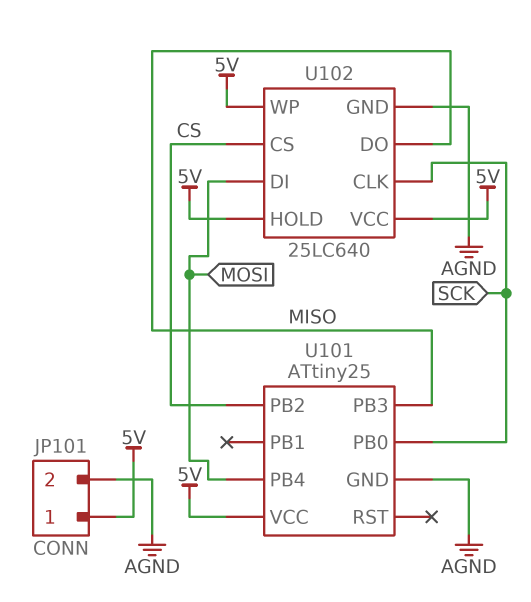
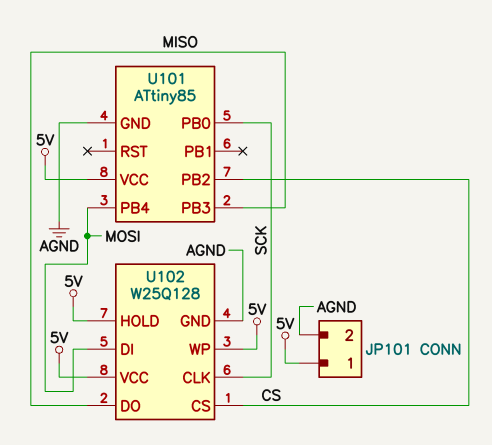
U101: ATtiny25 -> ATtiny85
U102: 25LC640 -> W25Q128

